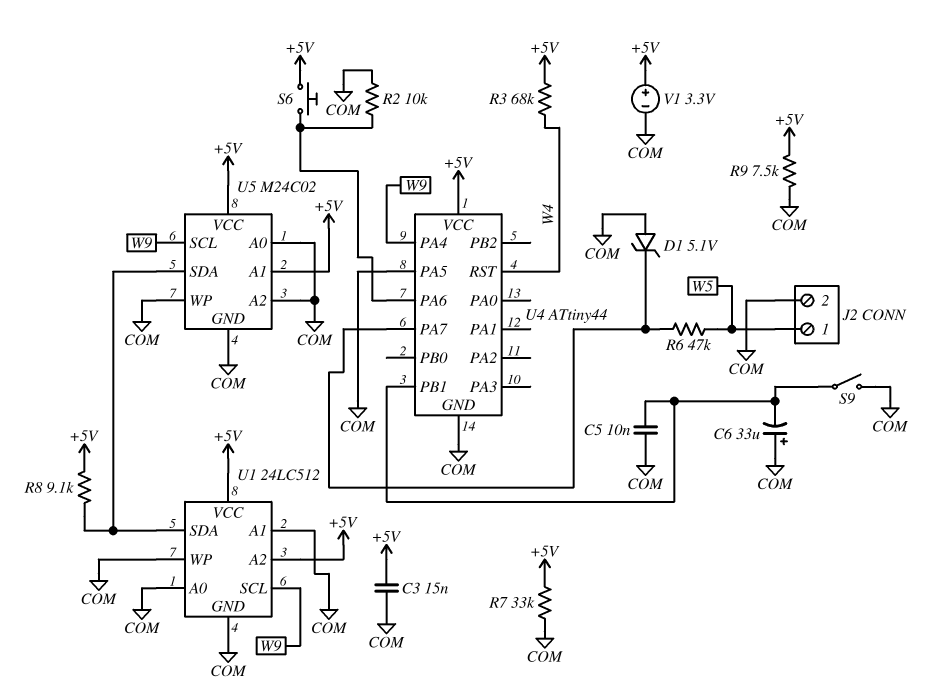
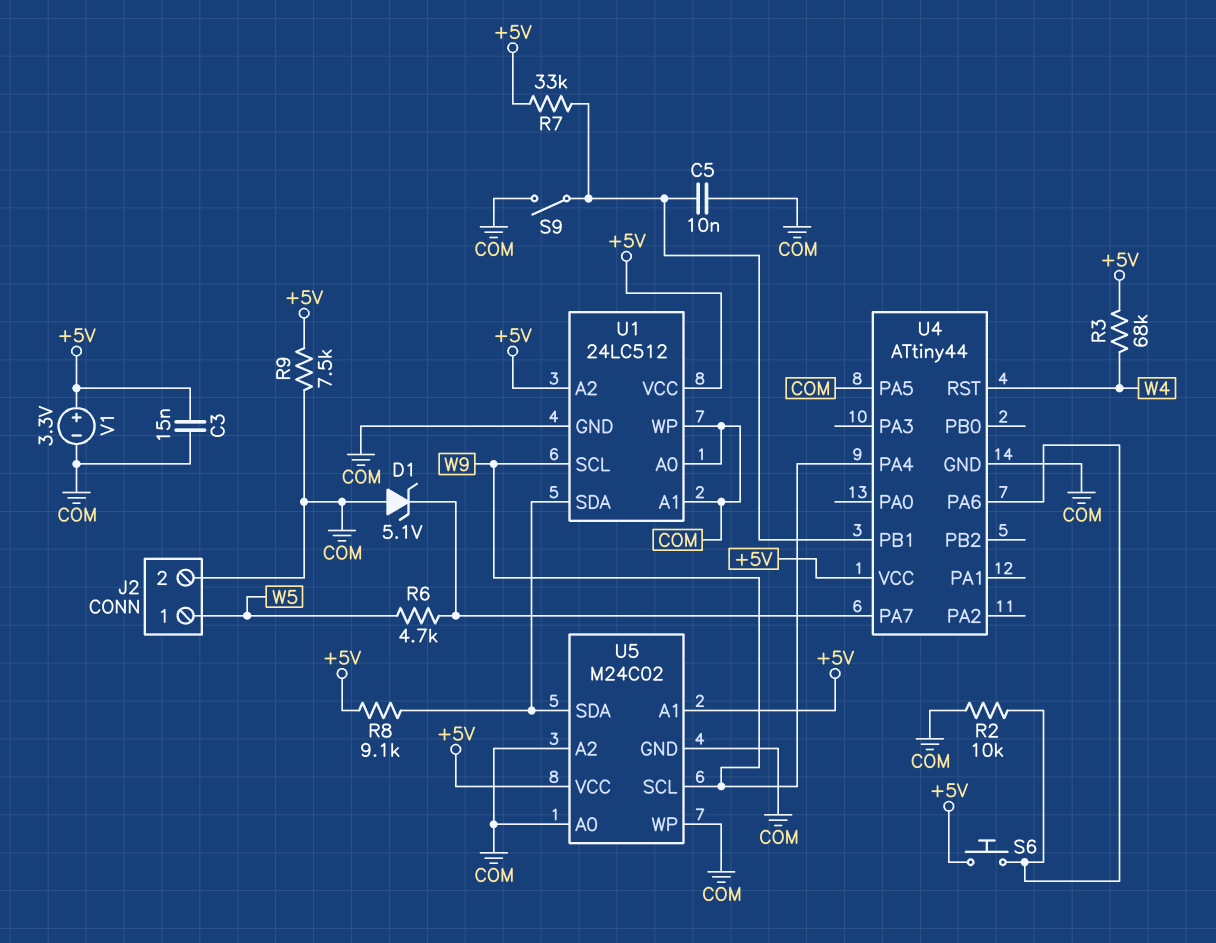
C6: 33uF (plus COM, minus U4/PB1) -> none
R6: 47k (U4/PA7, W5) -> 4.7k (U4/PA7, W5)
R7: 33k (+5V, COM) -> 33k (+5V, U4/PB1)

